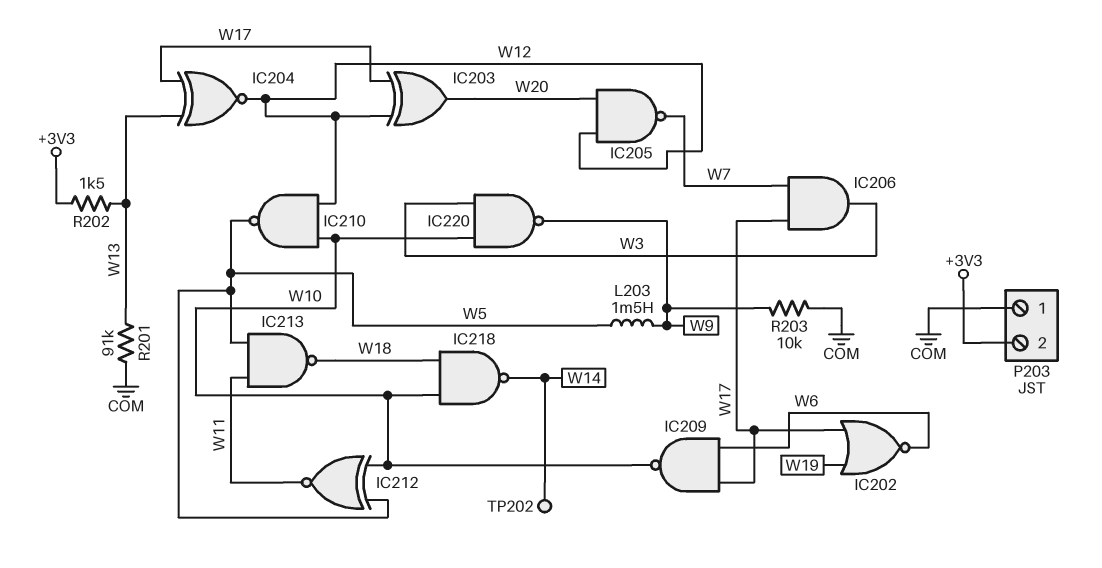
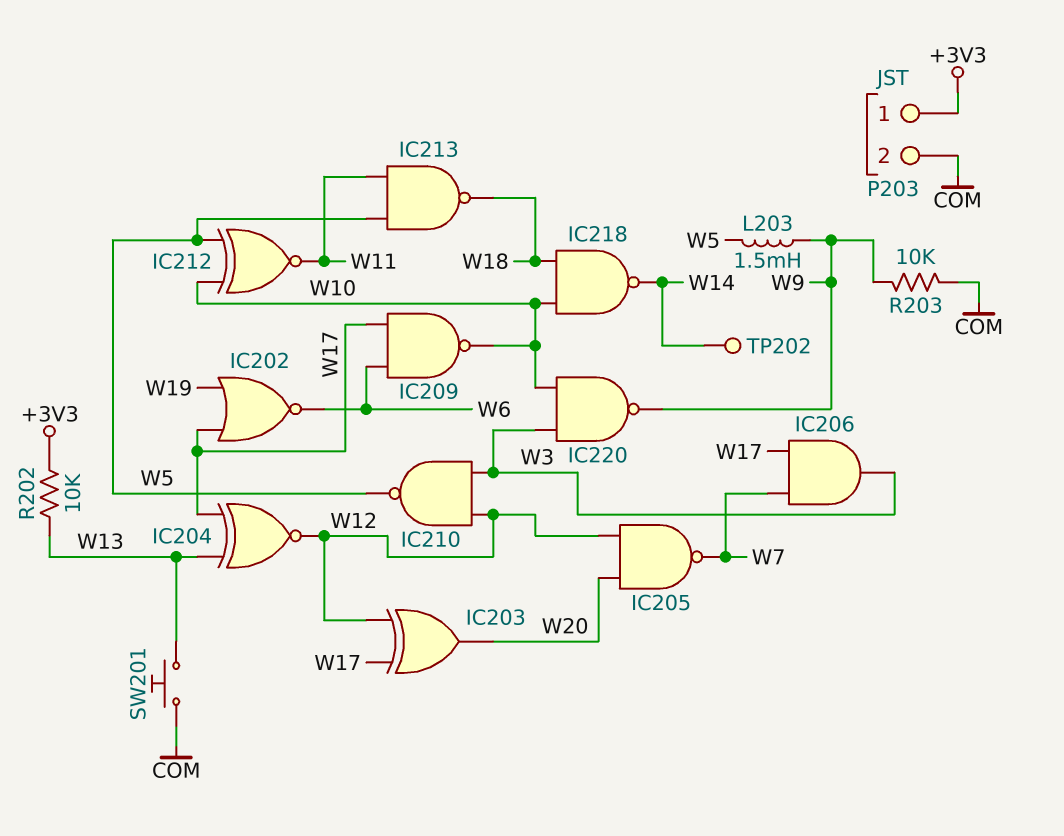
IC210: NAND (in W10, in W12, out W5) -> NAND (in W3, in W12, out W5)
P203 pin 1: COM -> +3V3
P203 pin 2: +3V3 -> COM
R201: 91k (COM, W13) -> none
R202: 1.5k (+3V3, W13) -> 10k (+3V3, W13)
SW201: none -> button (COM, W13)

